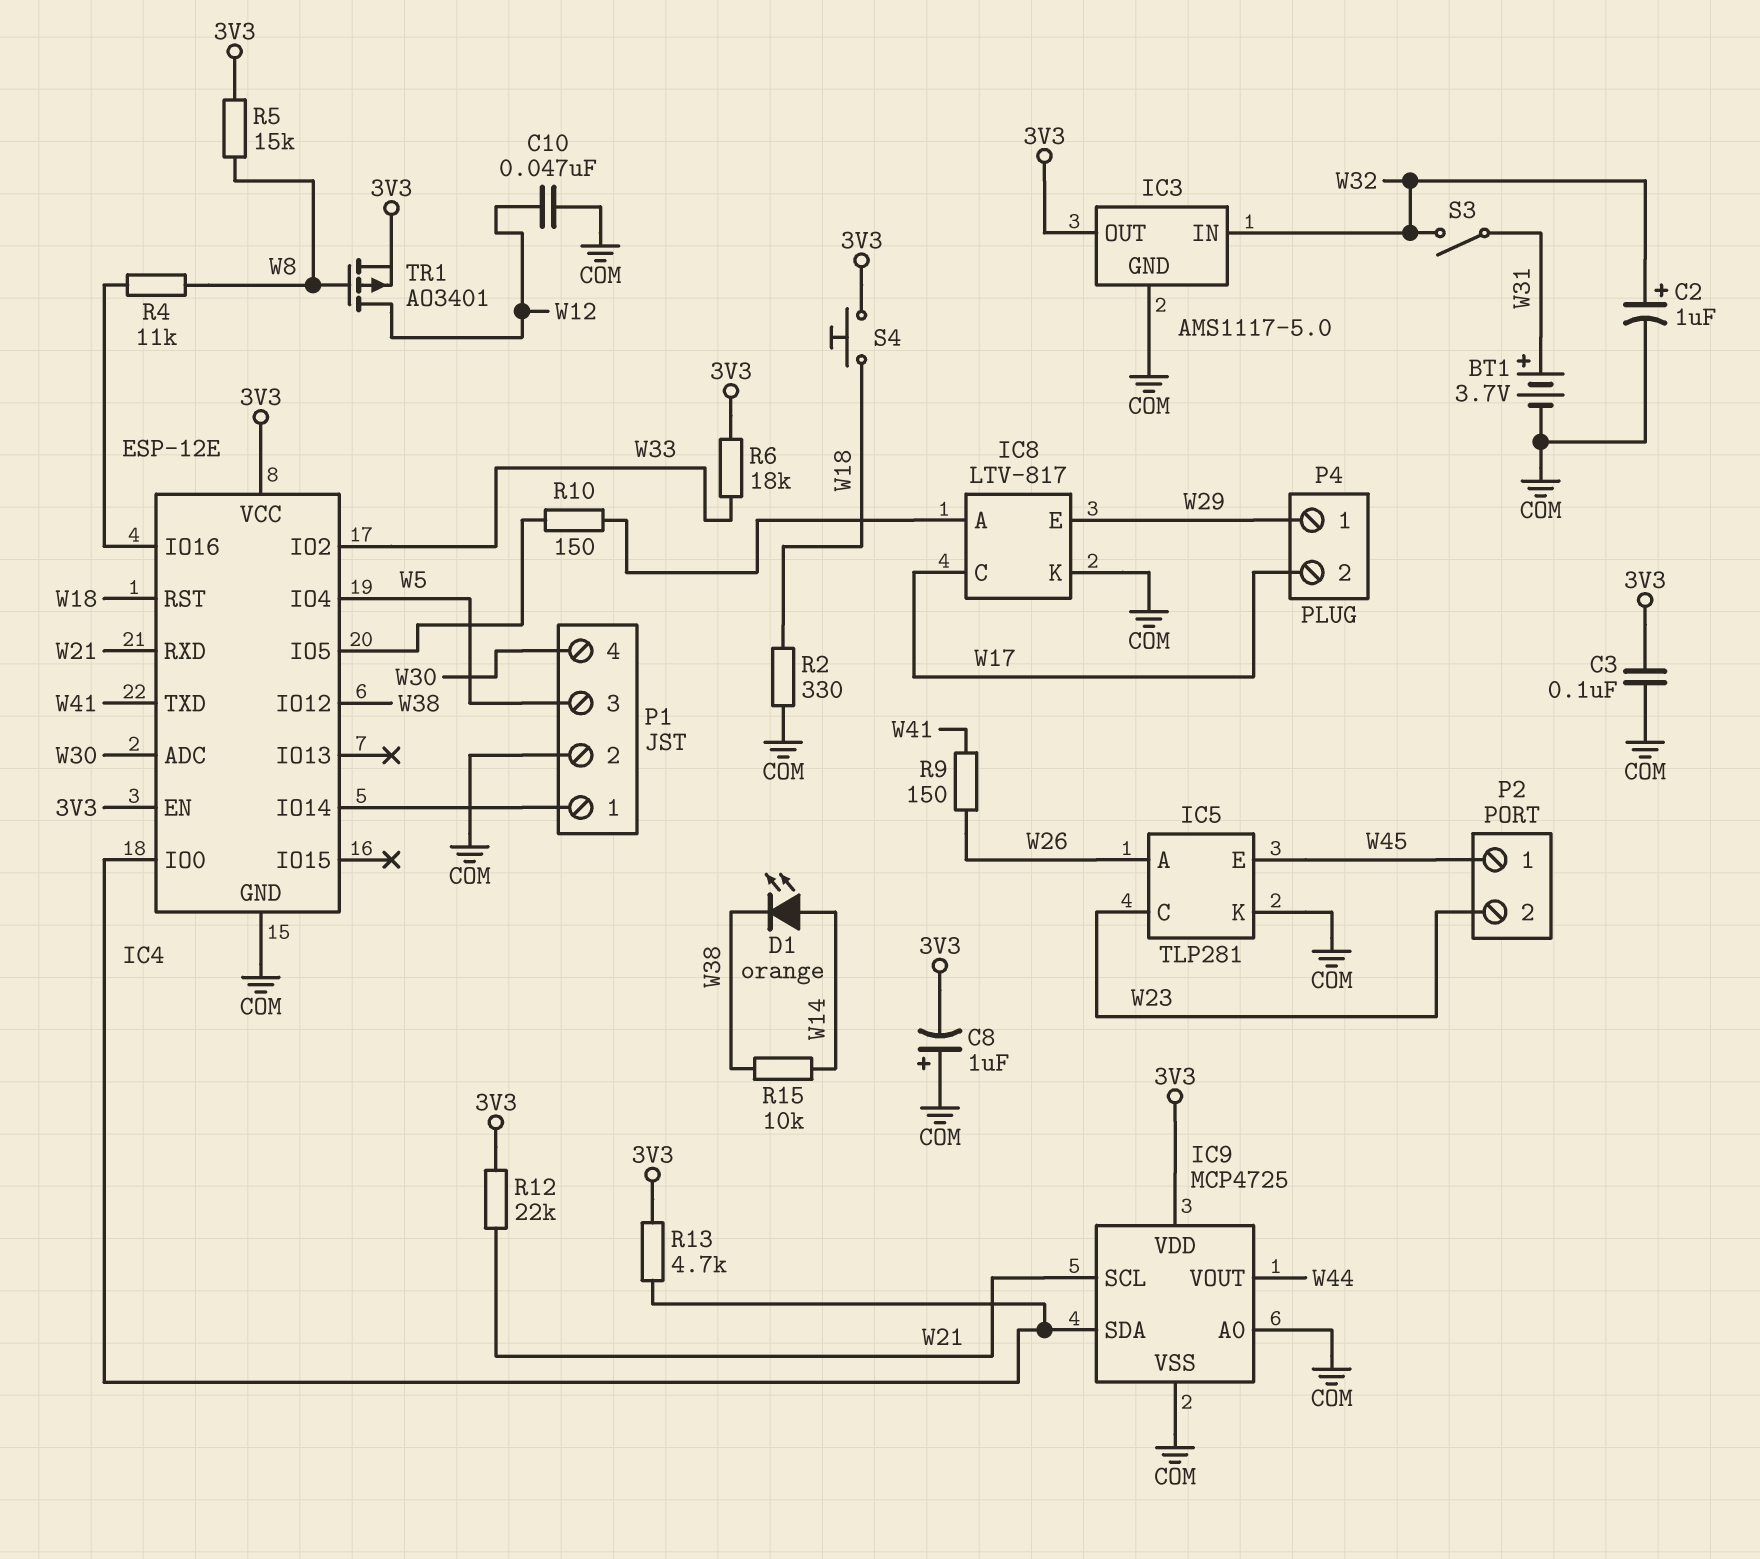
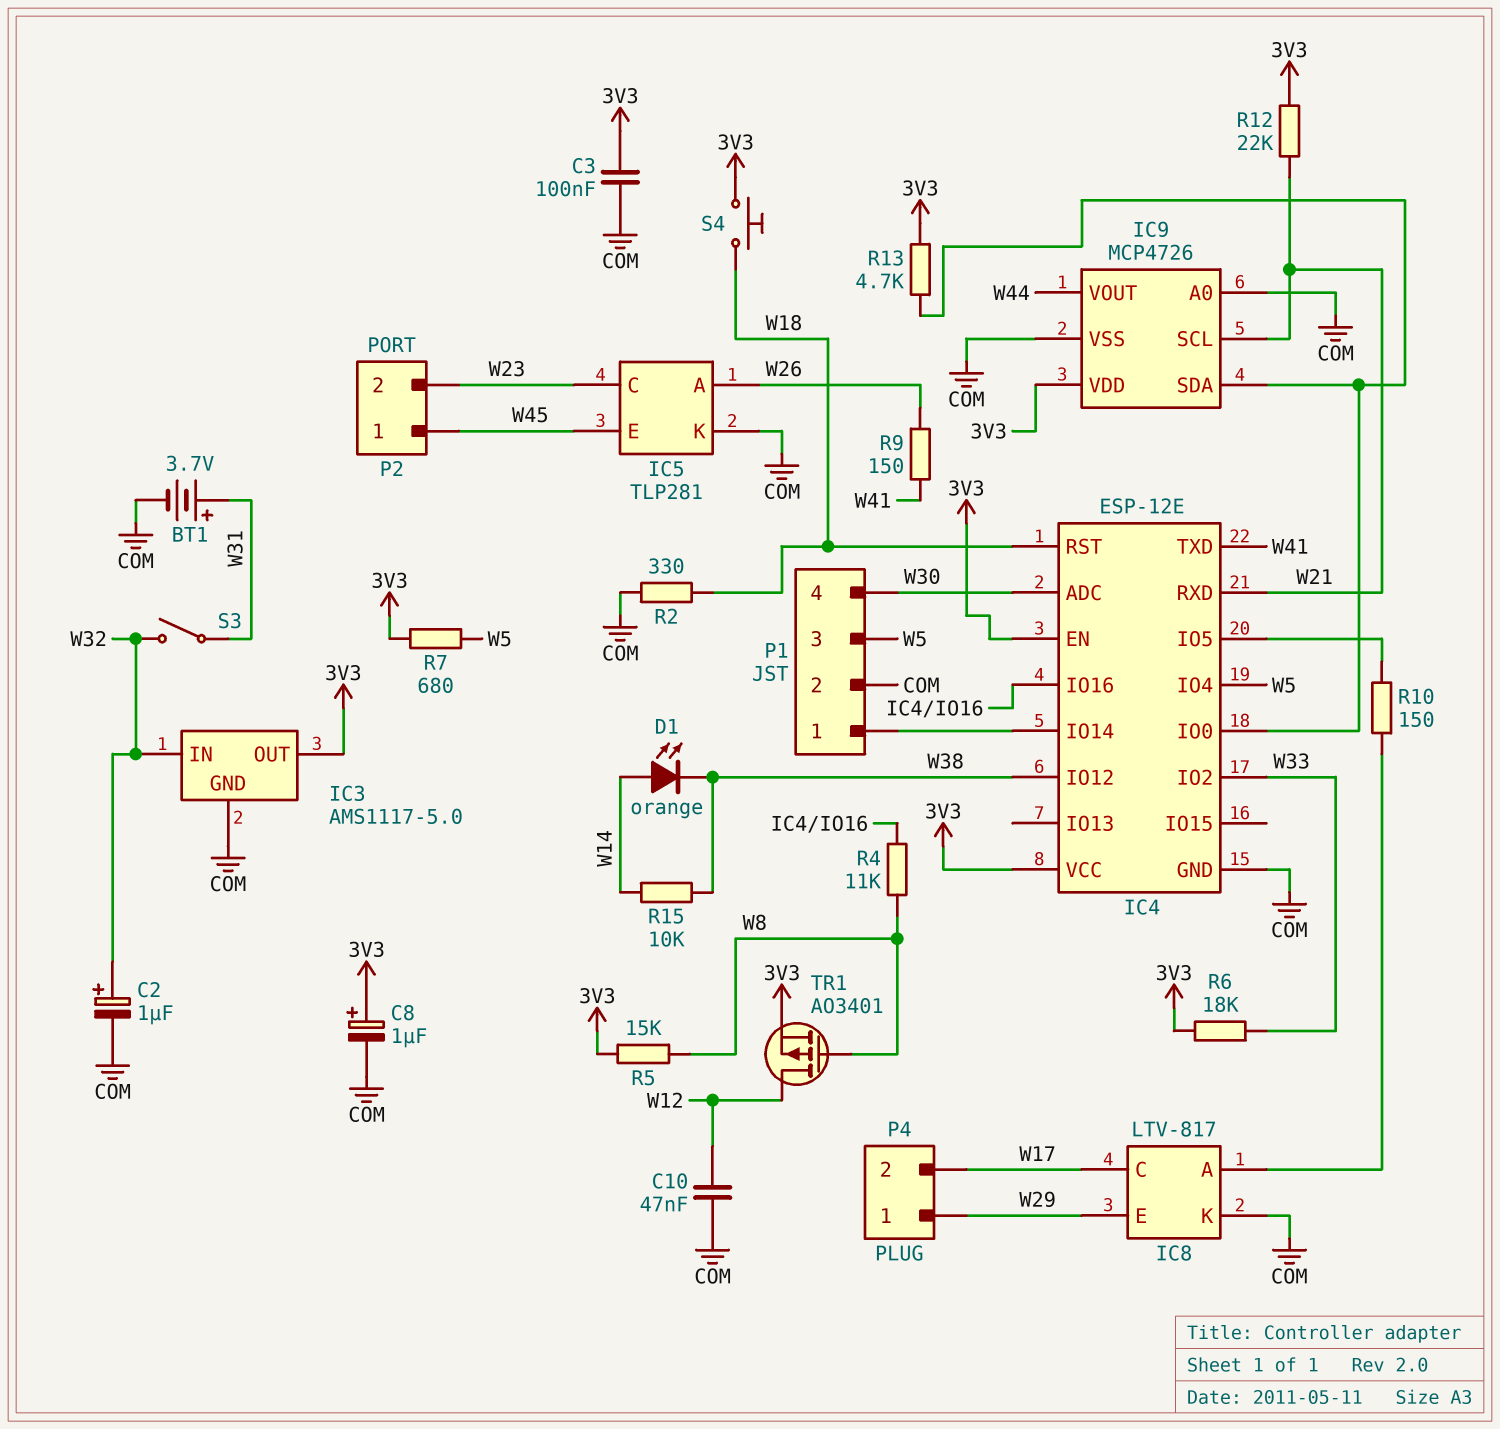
C8: 1uF (plus COM, minus 3V3) -> 1uF (plus 3V3, minus COM)
IC9: MCP4725 -> MCP4726
R7: none -> 680 (3V3, W5)

